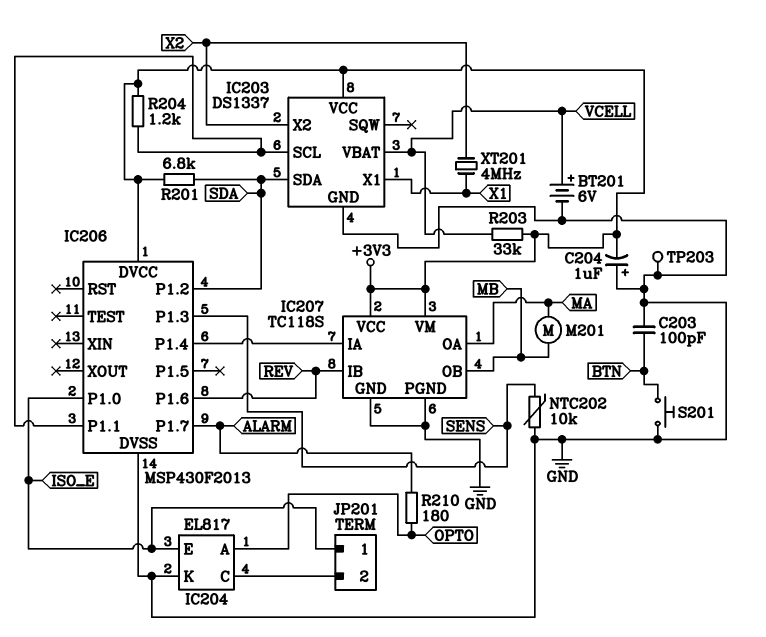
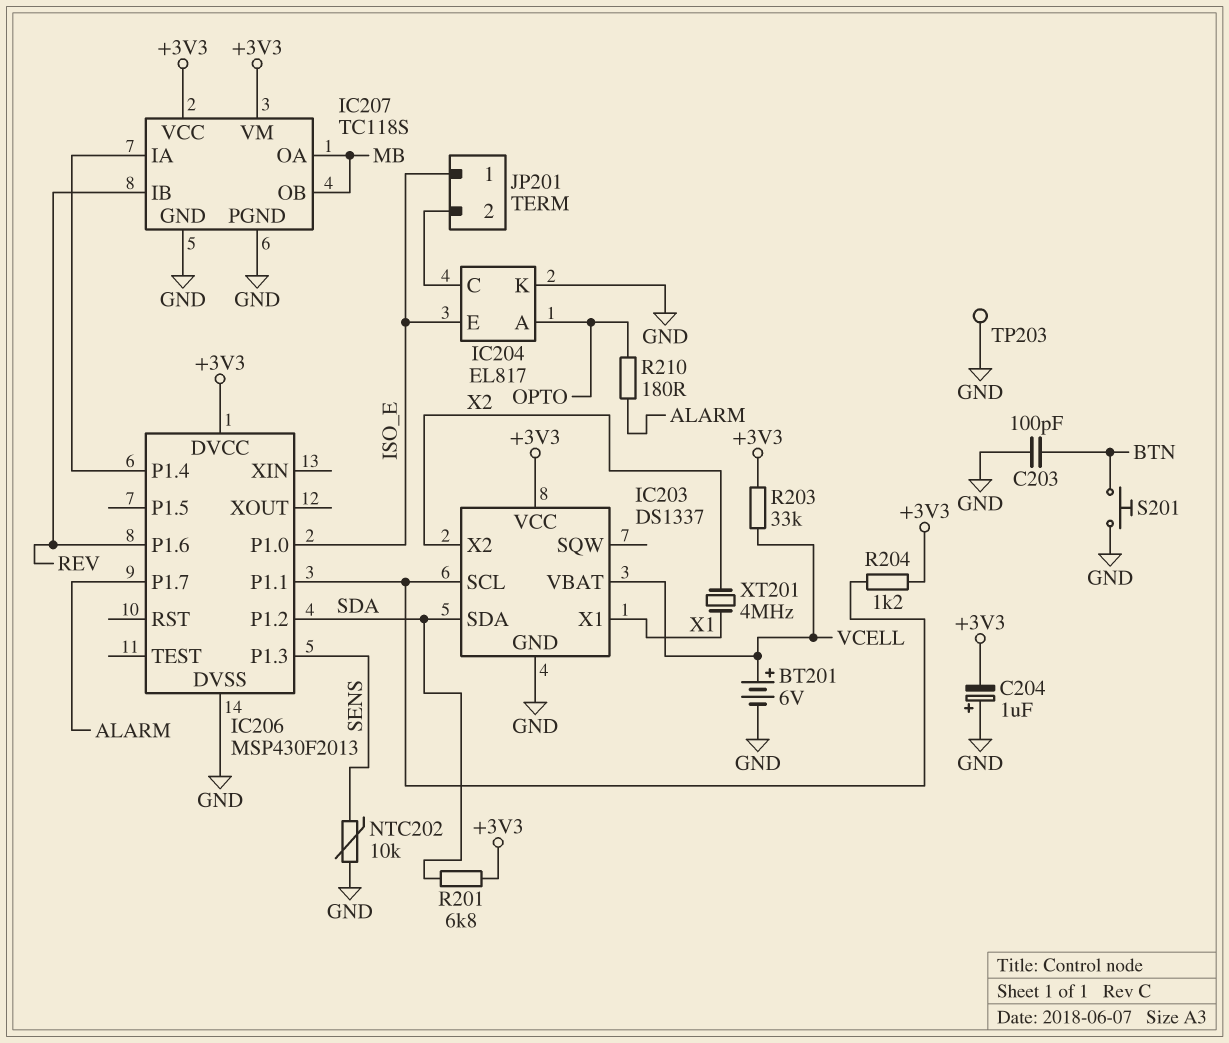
IC207 pin OA: MA -> MB
M201: motor (MA, MB) -> none

